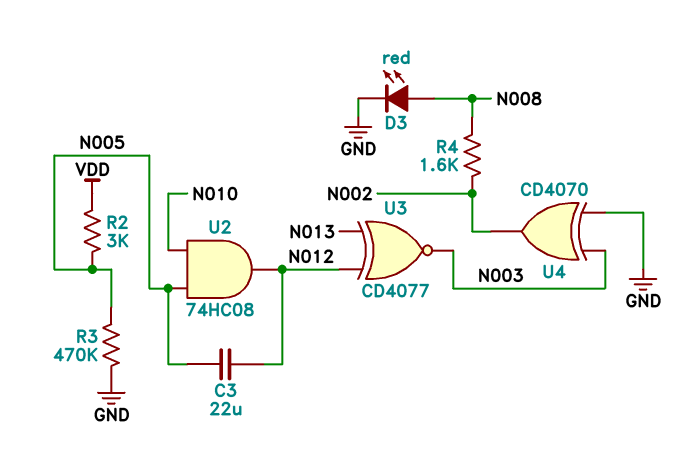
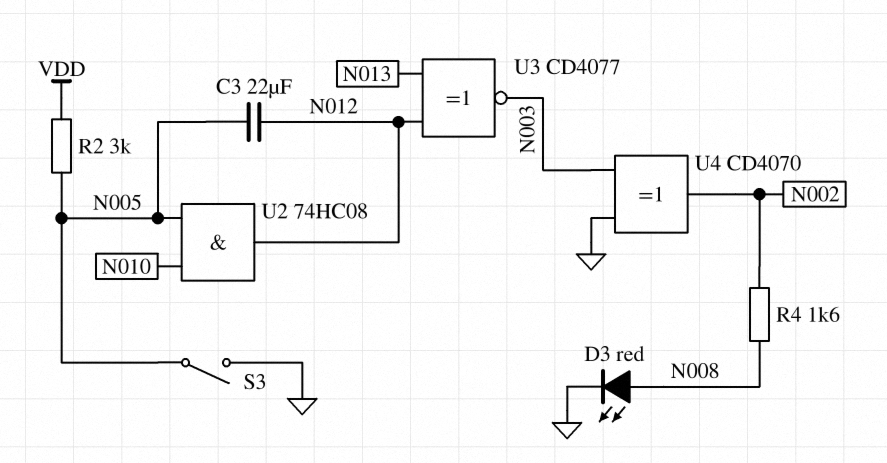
R3: 470k (GND, N005) -> none
S3: none -> switch (GND, N005)

